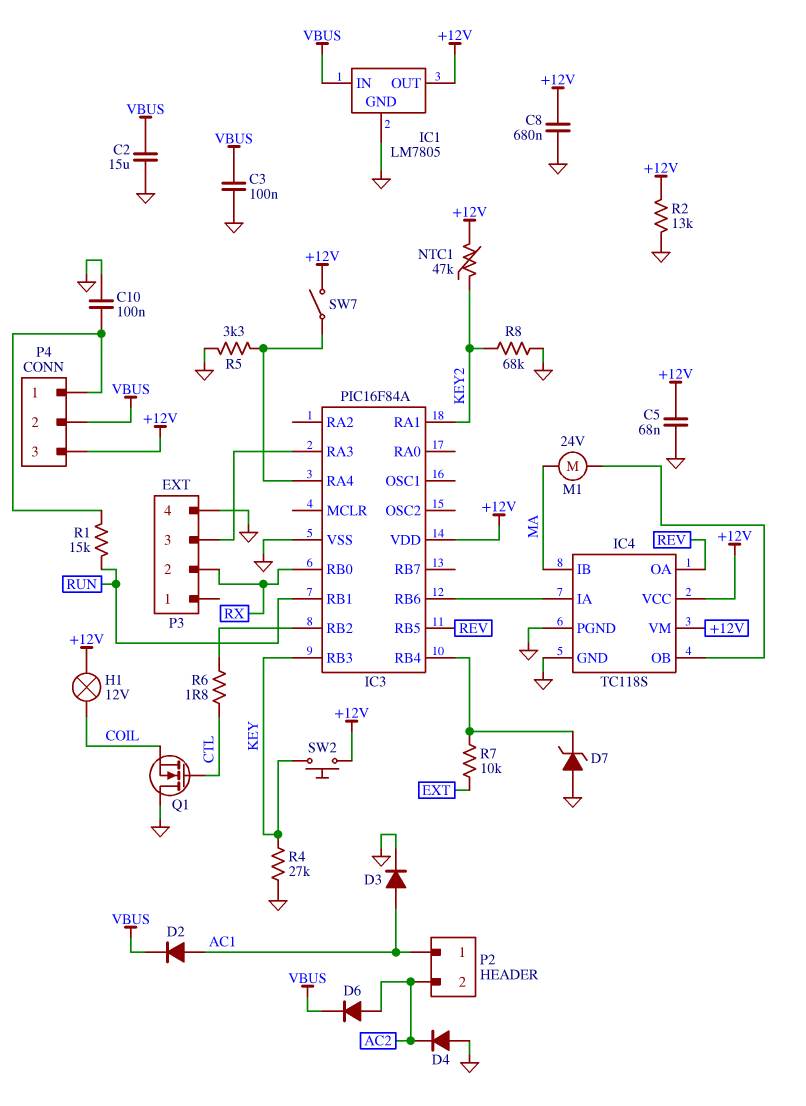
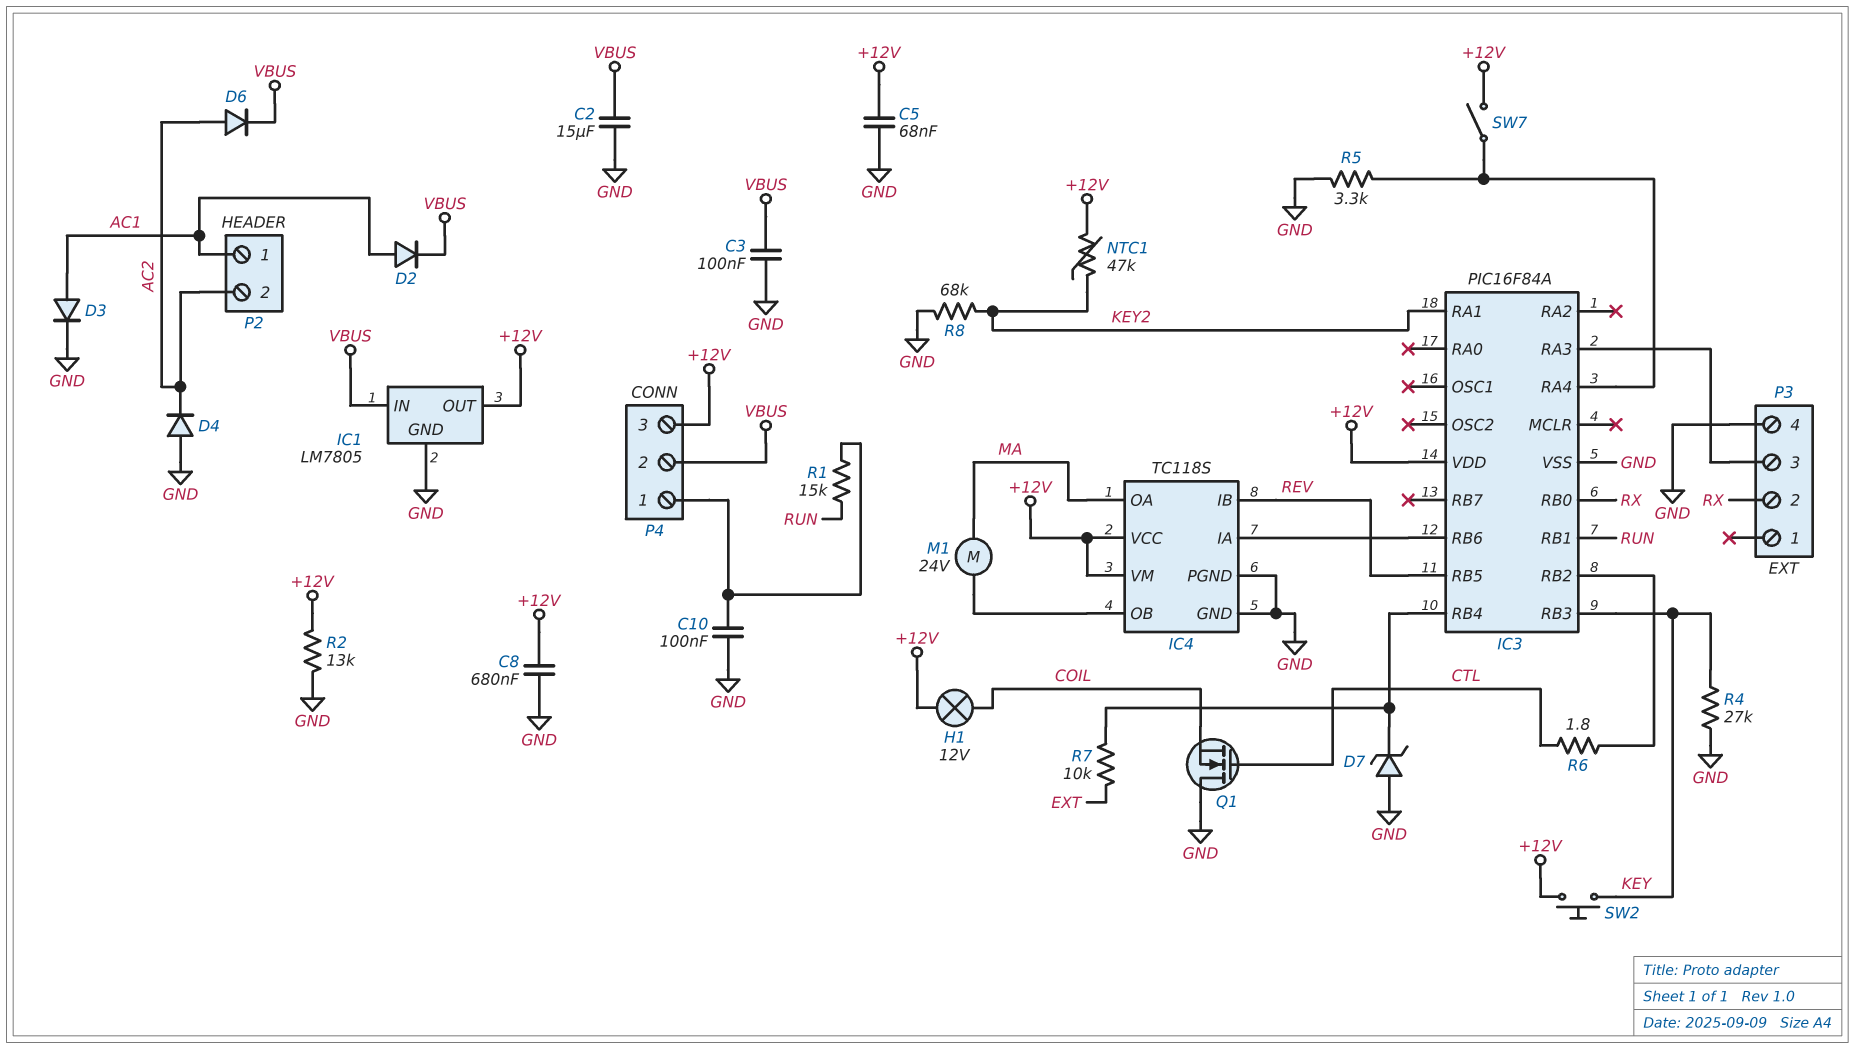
IC4 pin IB: MA -> REV
IC4 pin OA: REV -> MA

